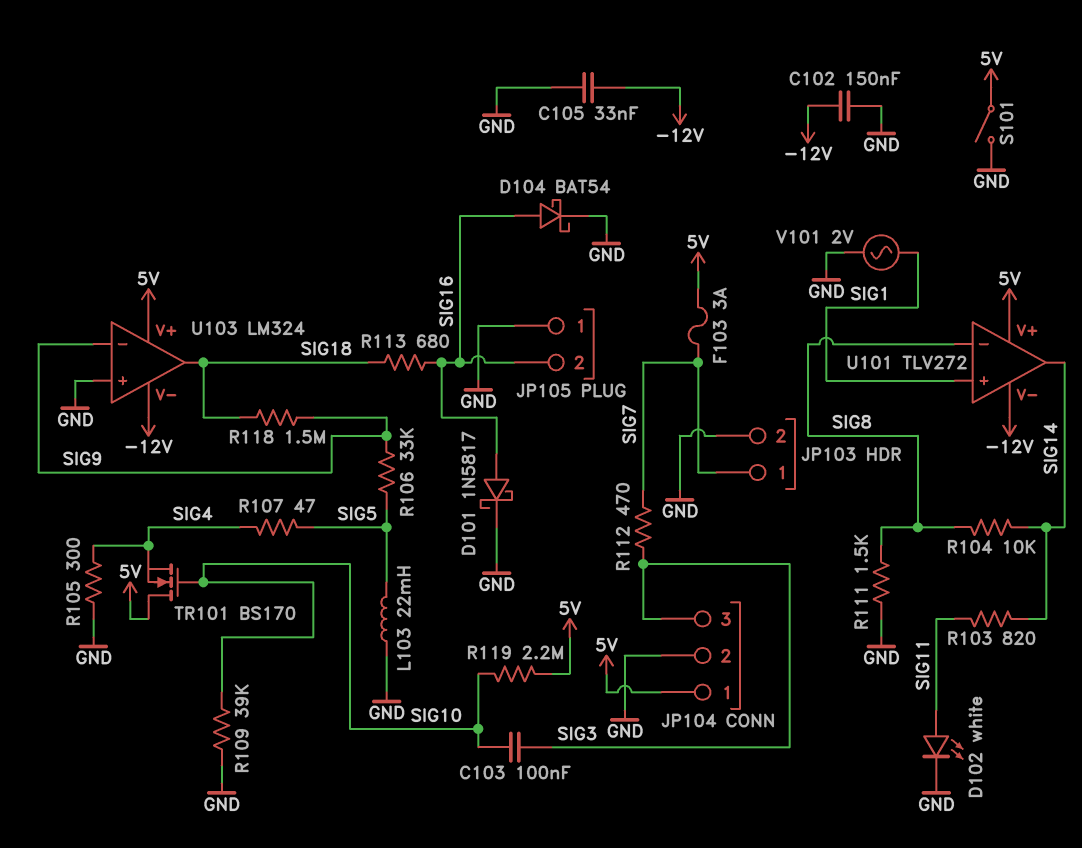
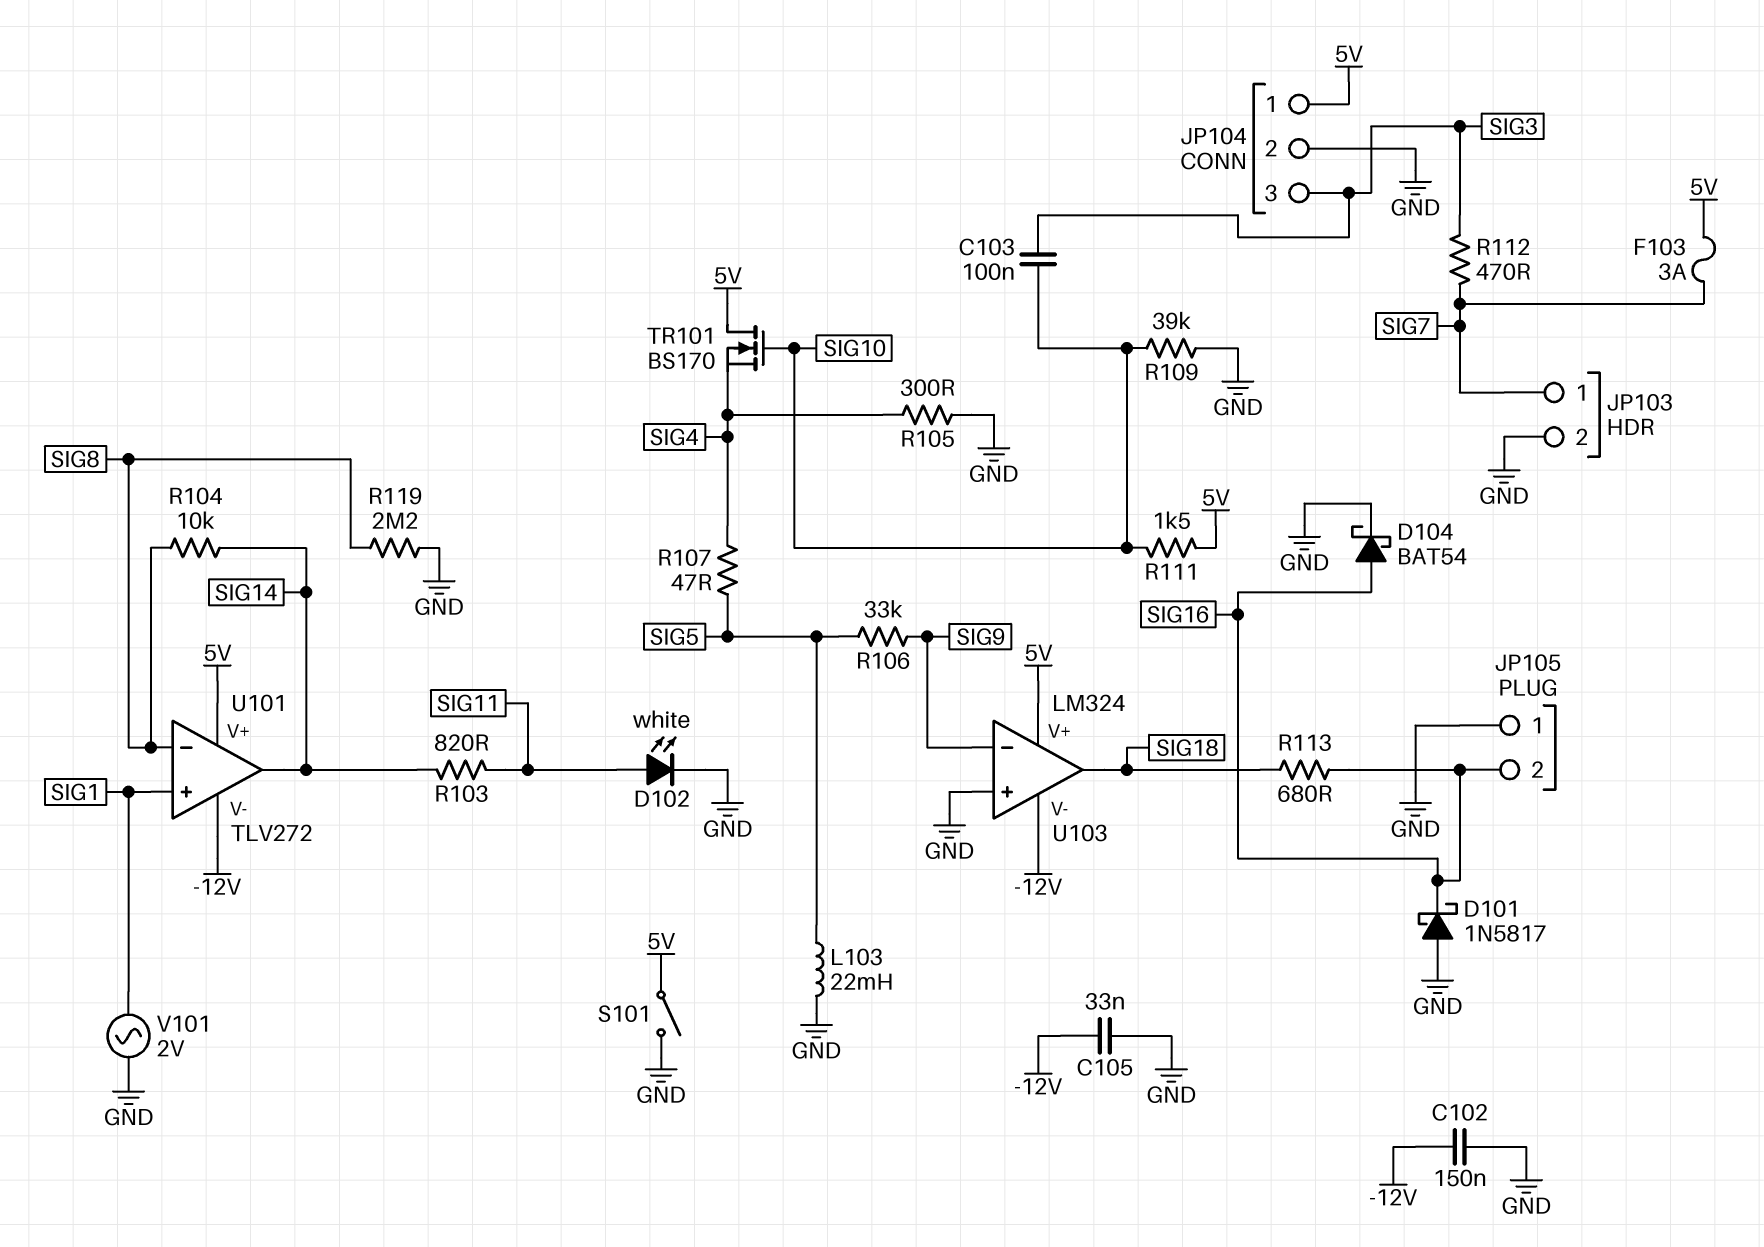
D101: schottky 1N5817 (A SIG16, K GND) -> schottky 1N5817 (A GND, K SIG16)
R111: 1.5k (GND, SIG8) -> 1.5k (5V, SIG10)
R118: 1.5M (SIG9, SIG18) -> none
R119: 2.2M (5V, SIG10) -> 2.2M (GND, SIG8)

